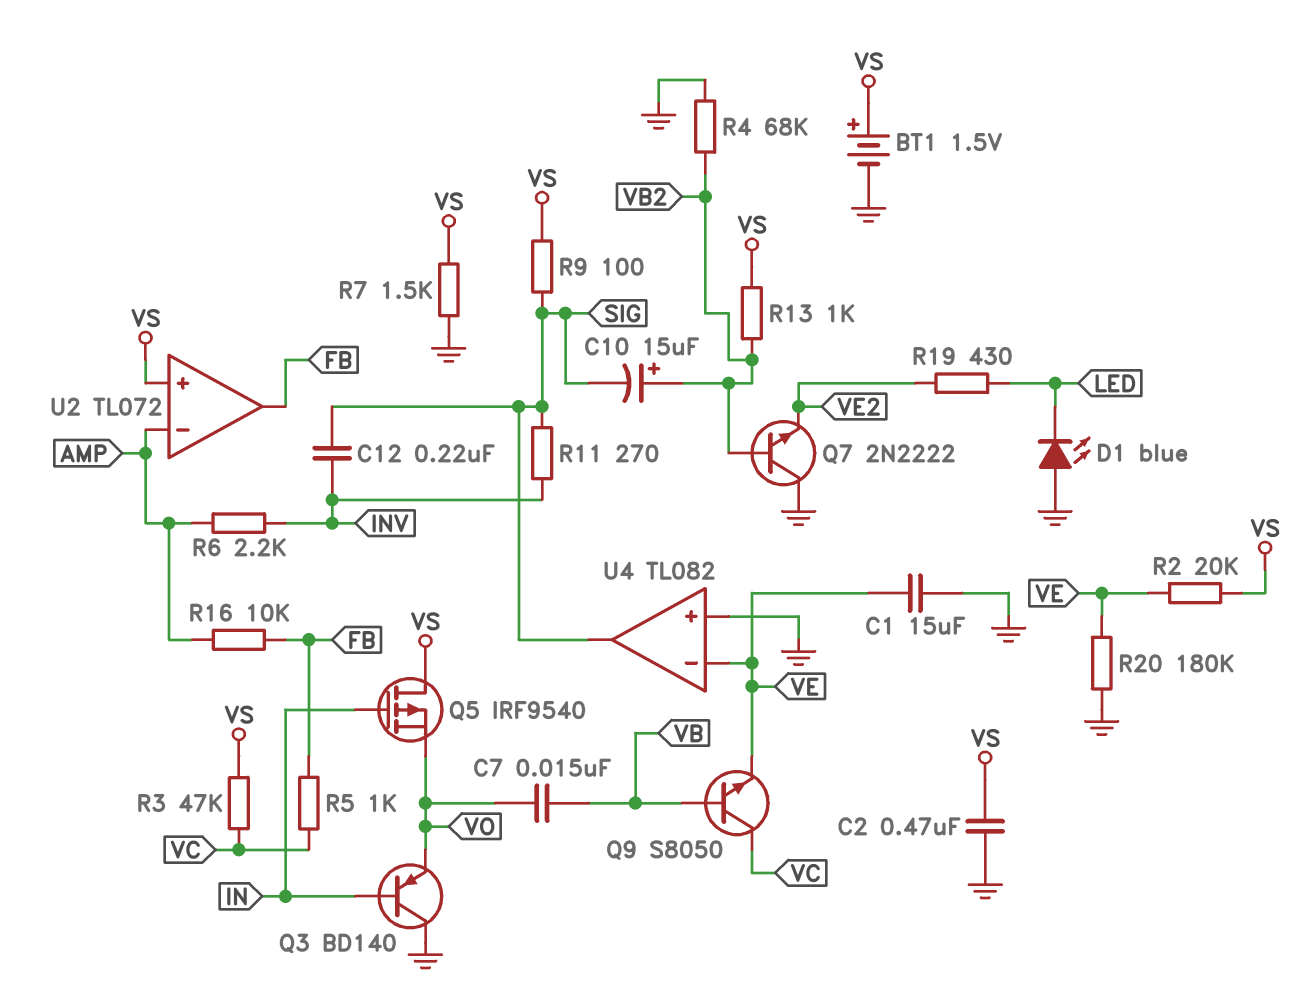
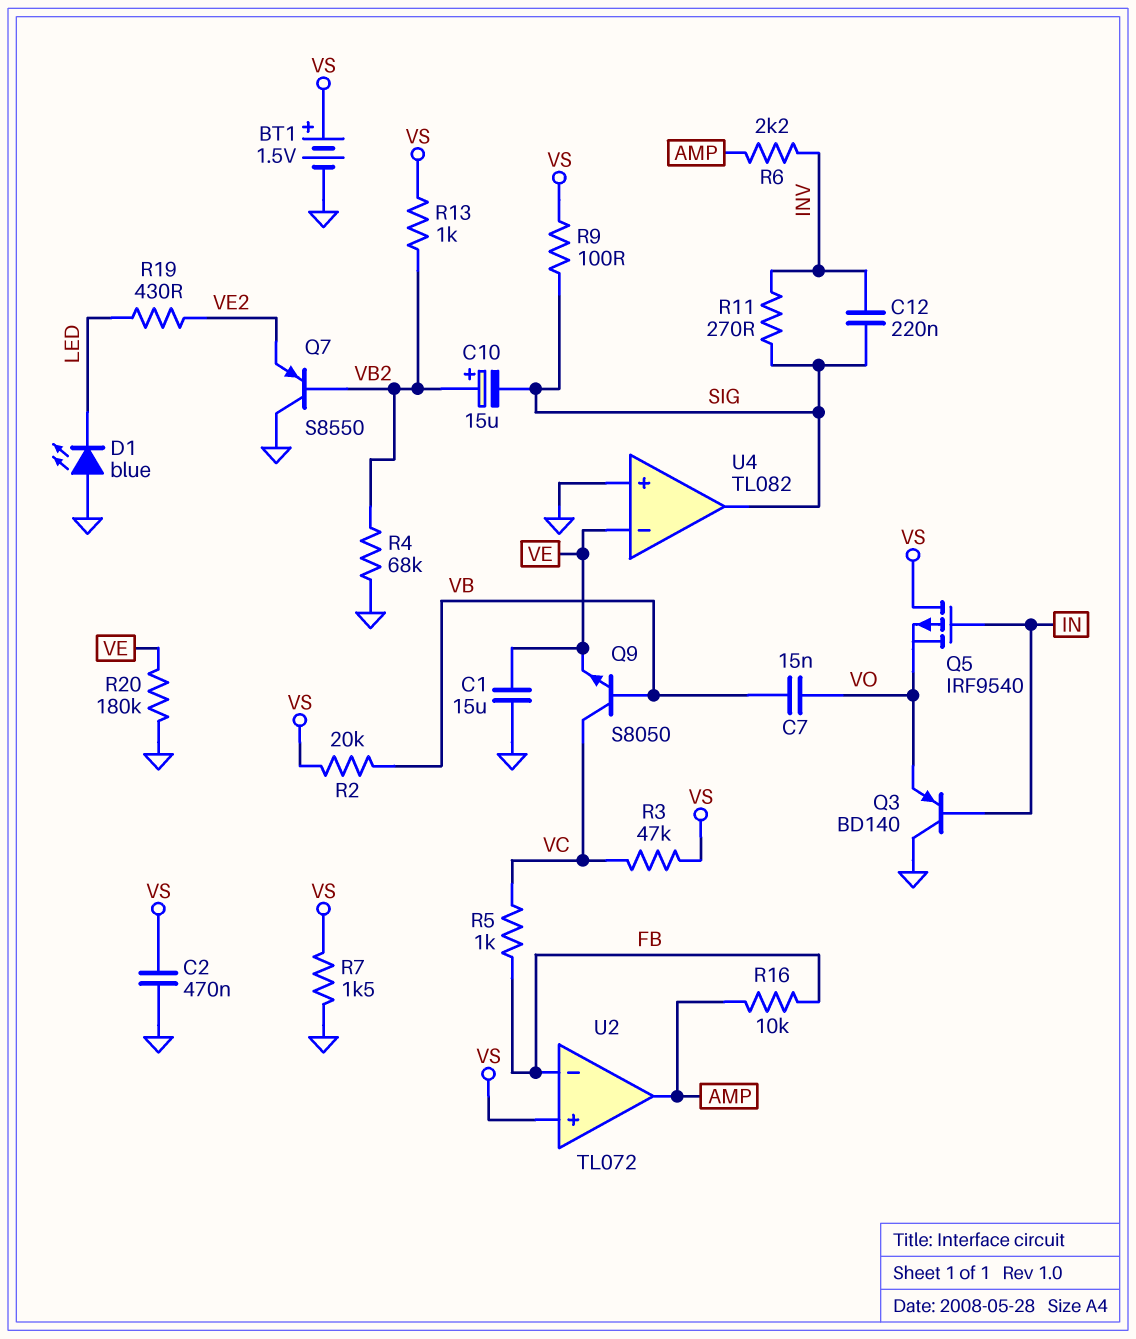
Q7: NPN 2N2222 (B VB2, C GND, E VE2) -> PNP S8550 (B VB2, C GND, E VE2)
R2: 20k (VE, VS) -> 20k (VB, VS)
U2 pin in-: AMP -> FB
U2 pin out: FB -> AMP

